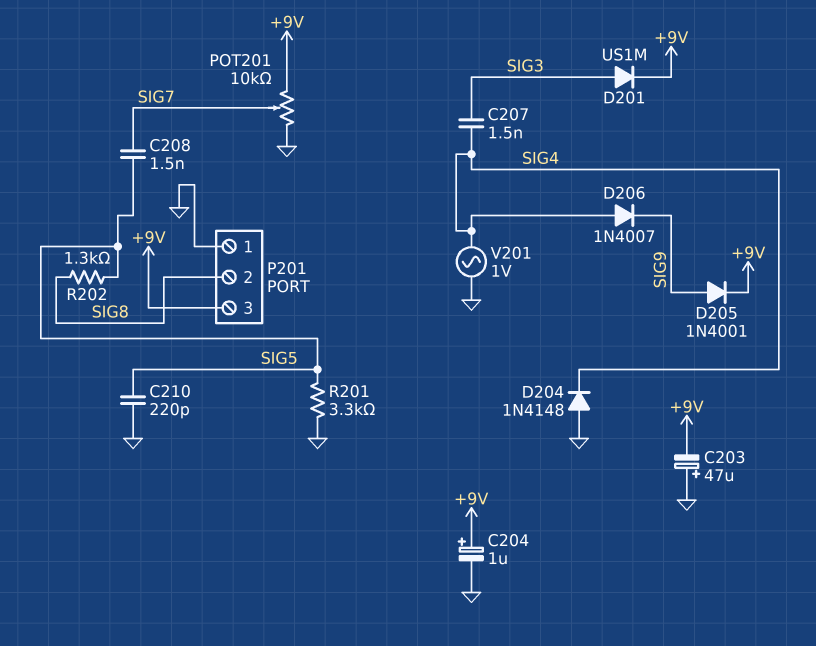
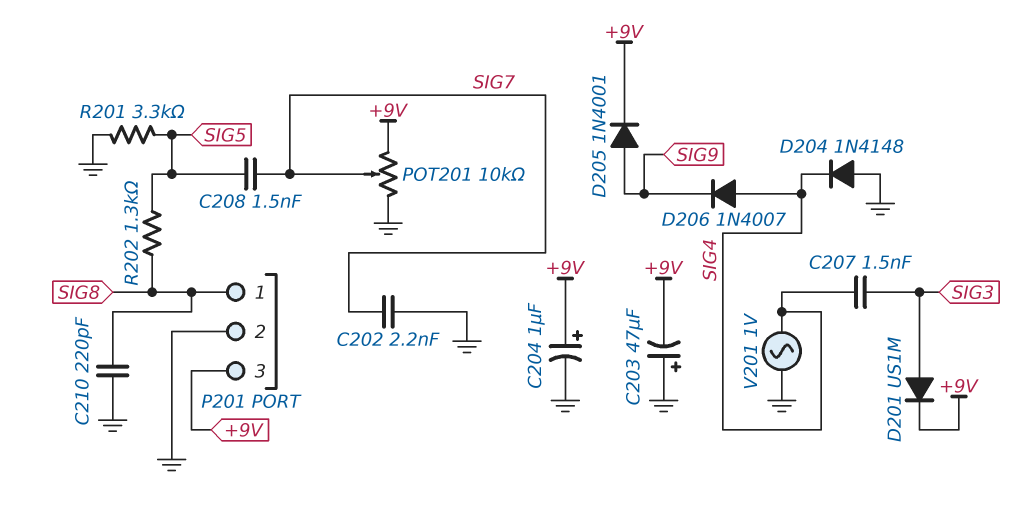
C202: none -> 2.2nF (GND, SIG7)
C210: 220pF (GND, SIG5) -> 220pF (GND, SIG8)
P201 pin 1: GND -> SIG8
P201 pin 2: SIG8 -> GND

